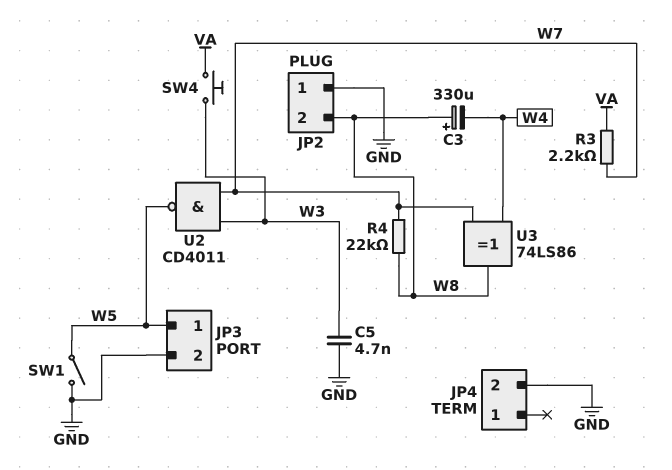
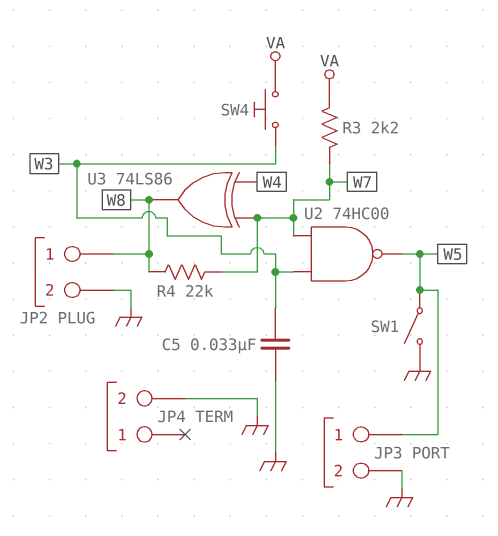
C3: 330uF (plus W8, minus W4) -> none
C5: 4.7nF (GND, W3) -> 33nF (GND, W3)
JP2 pin 1: GND -> W8
JP2 pin 2: W8 -> GND
U2: NAND CD4011 (in W3, in W7, out W5) -> NAND 74HC00 (in W3, in W7, out W5)

